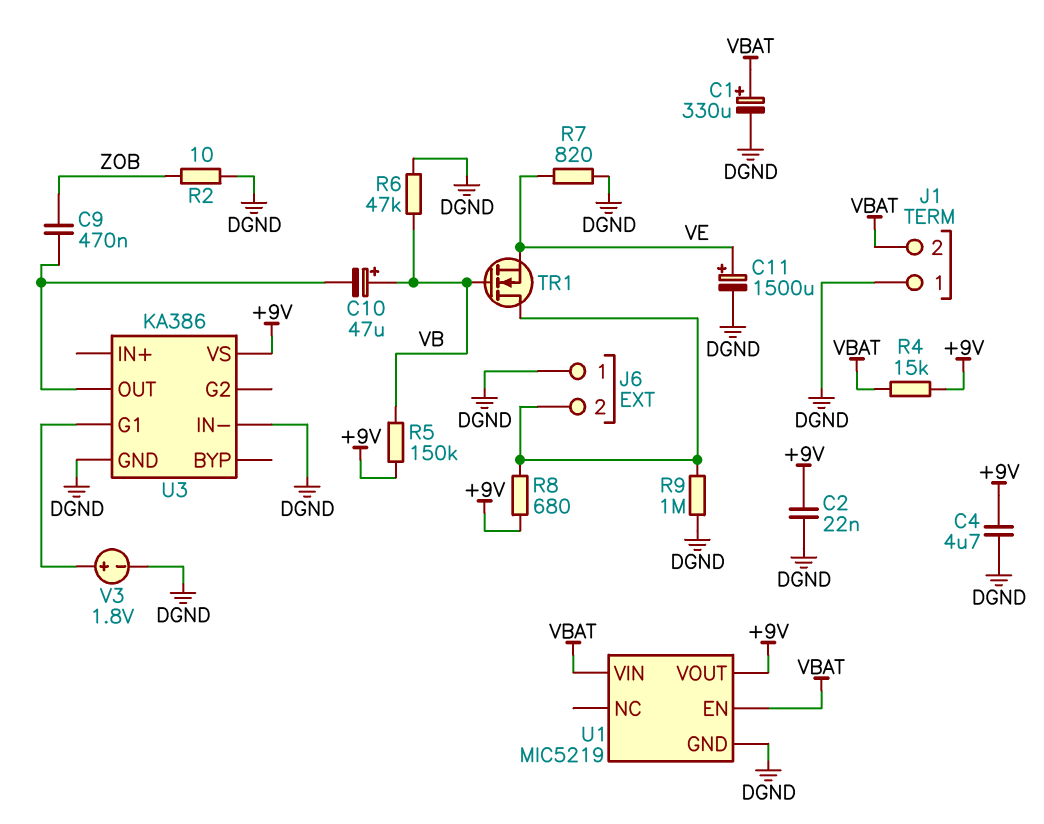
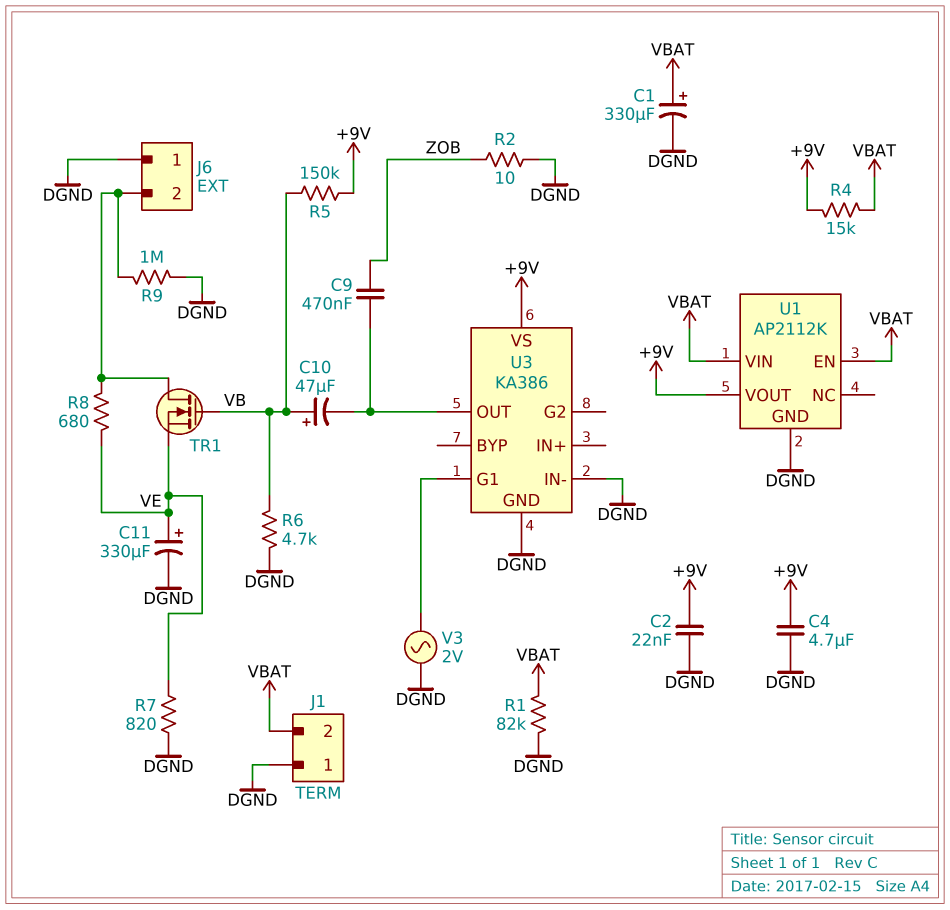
C11: 1500uF (plus VE, minus DGND) -> 330uF (plus VE, minus DGND)
R1: none -> 82k (DGND, VBAT)
R6: 47k (DGND, VB) -> 4.7k (DGND, VB)
R8: 680 (+9V, J6/2) -> 680 (J6/2, VE)
U1: MIC5219 -> AP2112K
V3: 1.8V (plus U3/G1, minus DGND) -> AC 2V (DGND, U3/G1)

